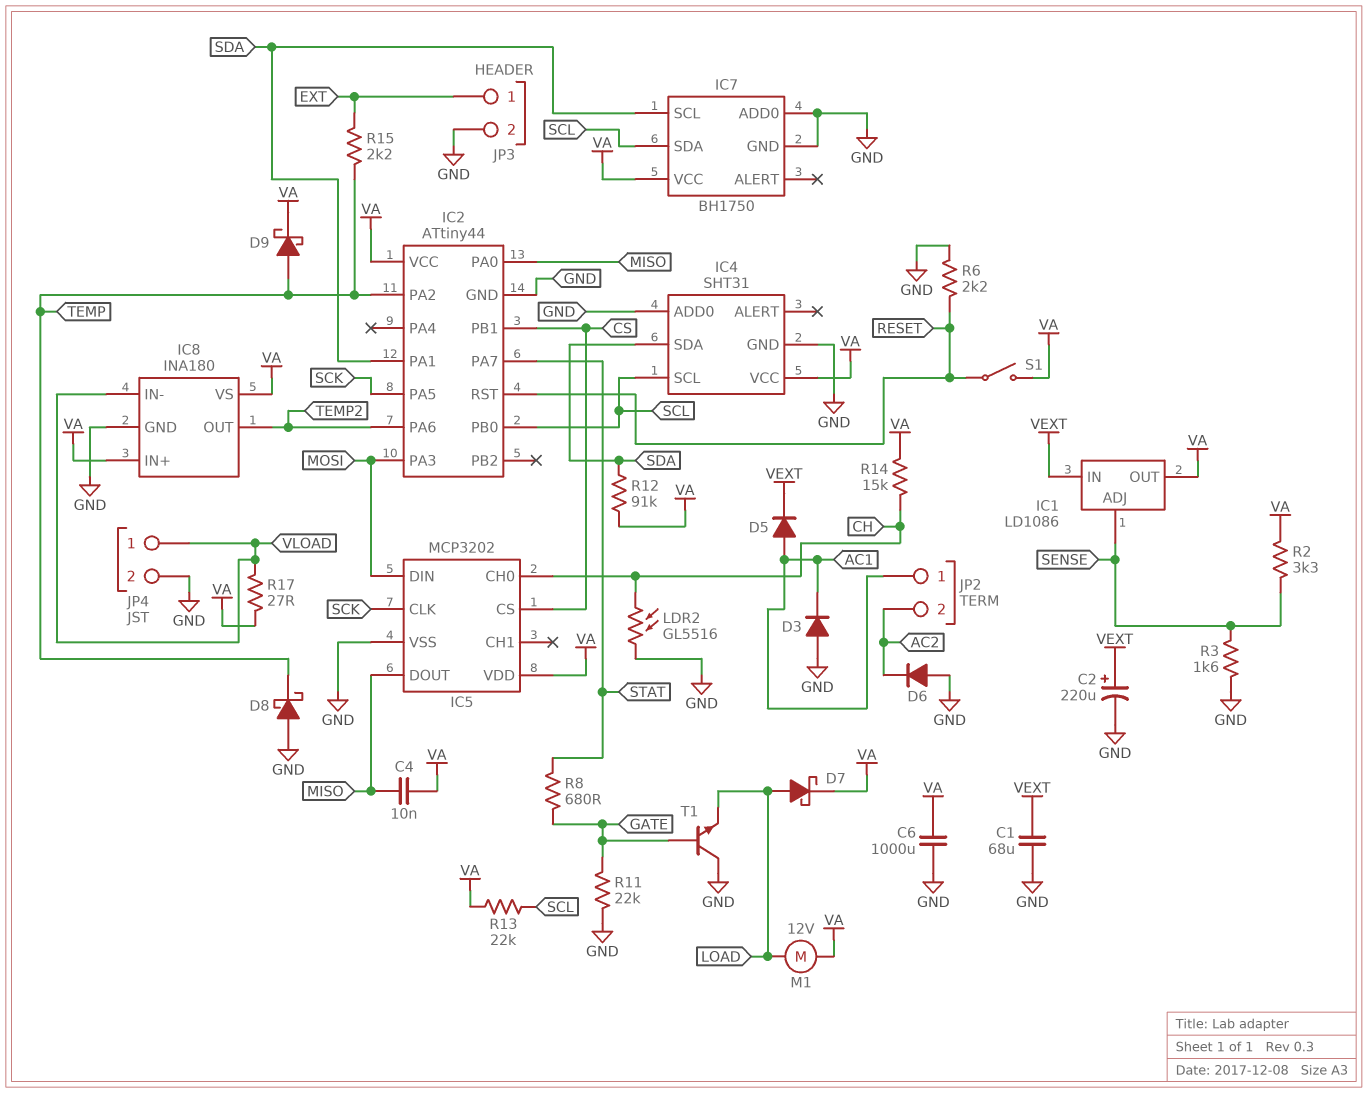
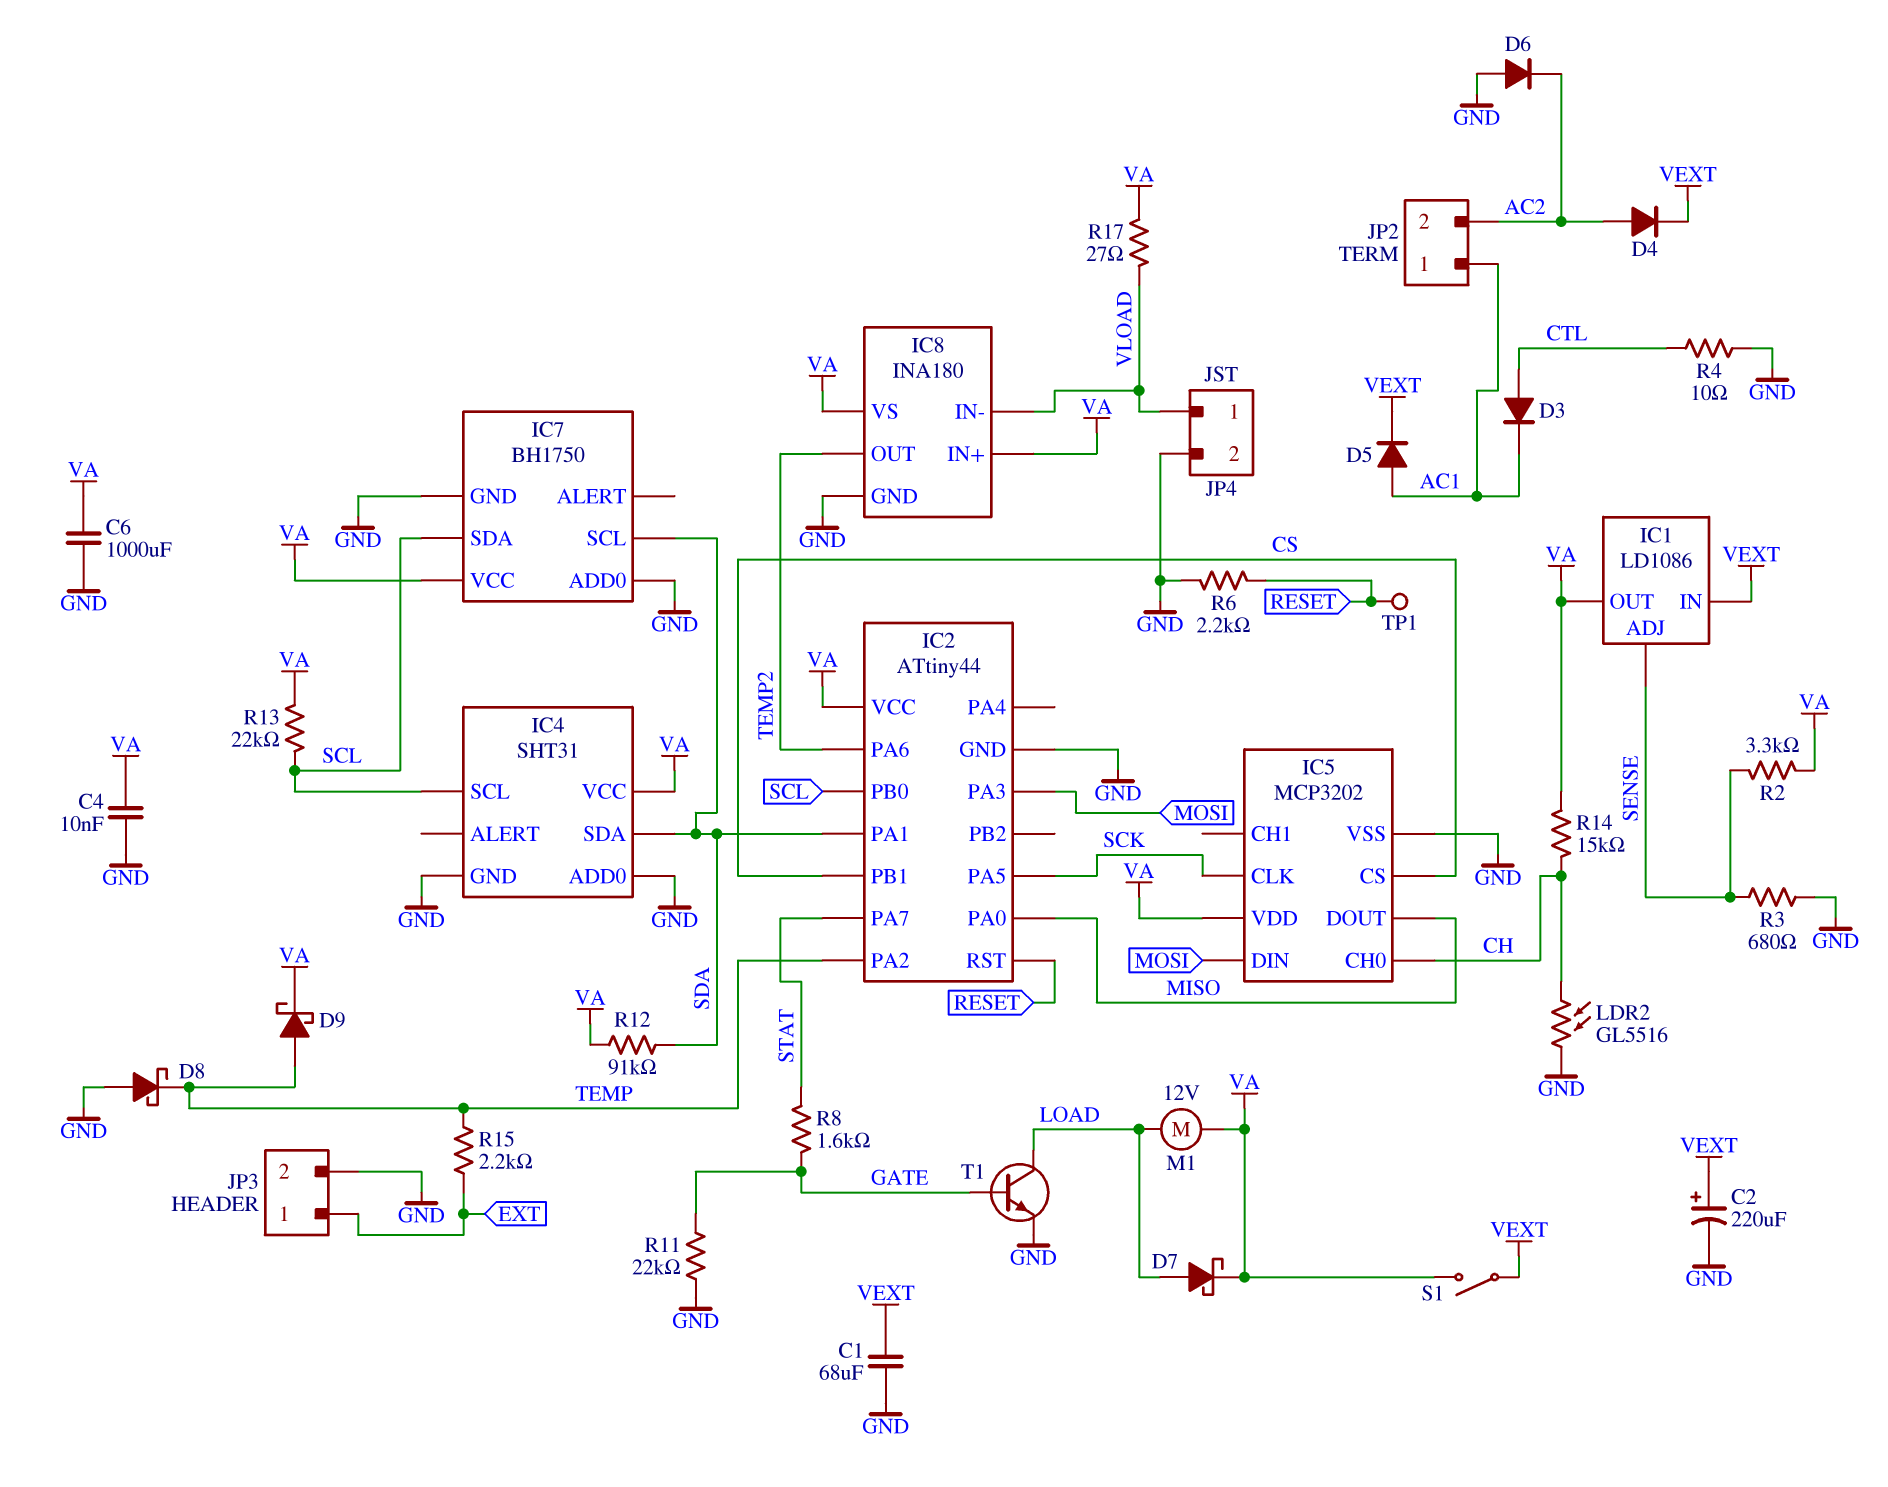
C4: 10nF (MISO, VA) -> 10nF (GND, VA)
D3: diode (A GND, K AC1) -> diode (A CTL, K AC1)
D4: none -> diode (A AC2, K VEXT)
R3: 1.6k (GND, SENSE) -> 680 (GND, SENSE)
R4: none -> 10 (CTL, GND)
R8: 680 (GATE, STAT) -> 1.6k (GATE, STAT)
S1: switch (RESET, VA) -> switch (VA, VEXT)
T1: NPN (B GATE, C GND, E LOAD) -> NPN (B GATE, C LOAD, E GND)
TP1: none -> test point (RESET)

